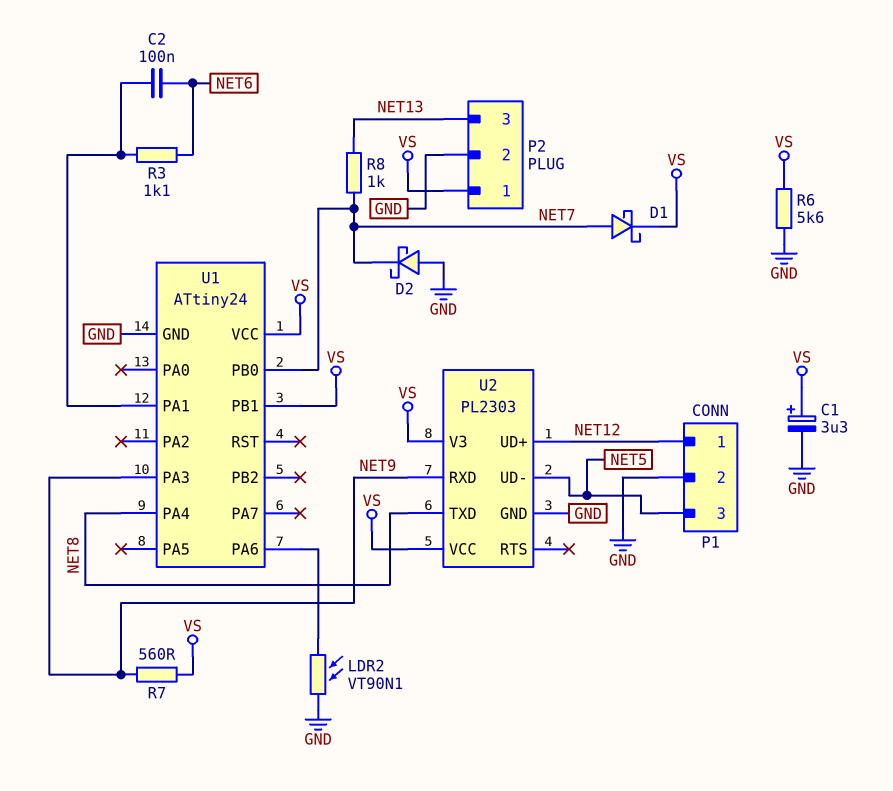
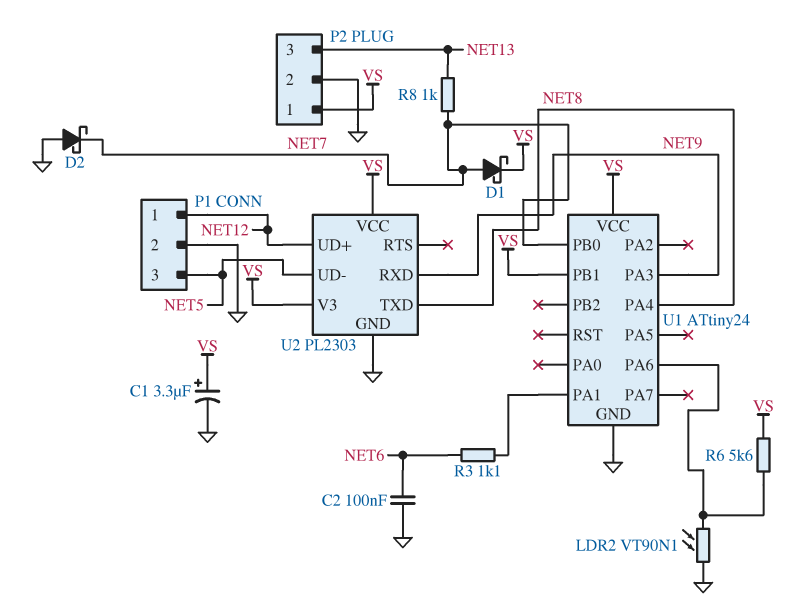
C2: 100nF (NET6, U1/PA1) -> 100nF (GND, NET6)
R6: 5.6k (GND, VS) -> 5.6k (U1/PA6, VS)
R7: 560 (NET9, VS) -> none

